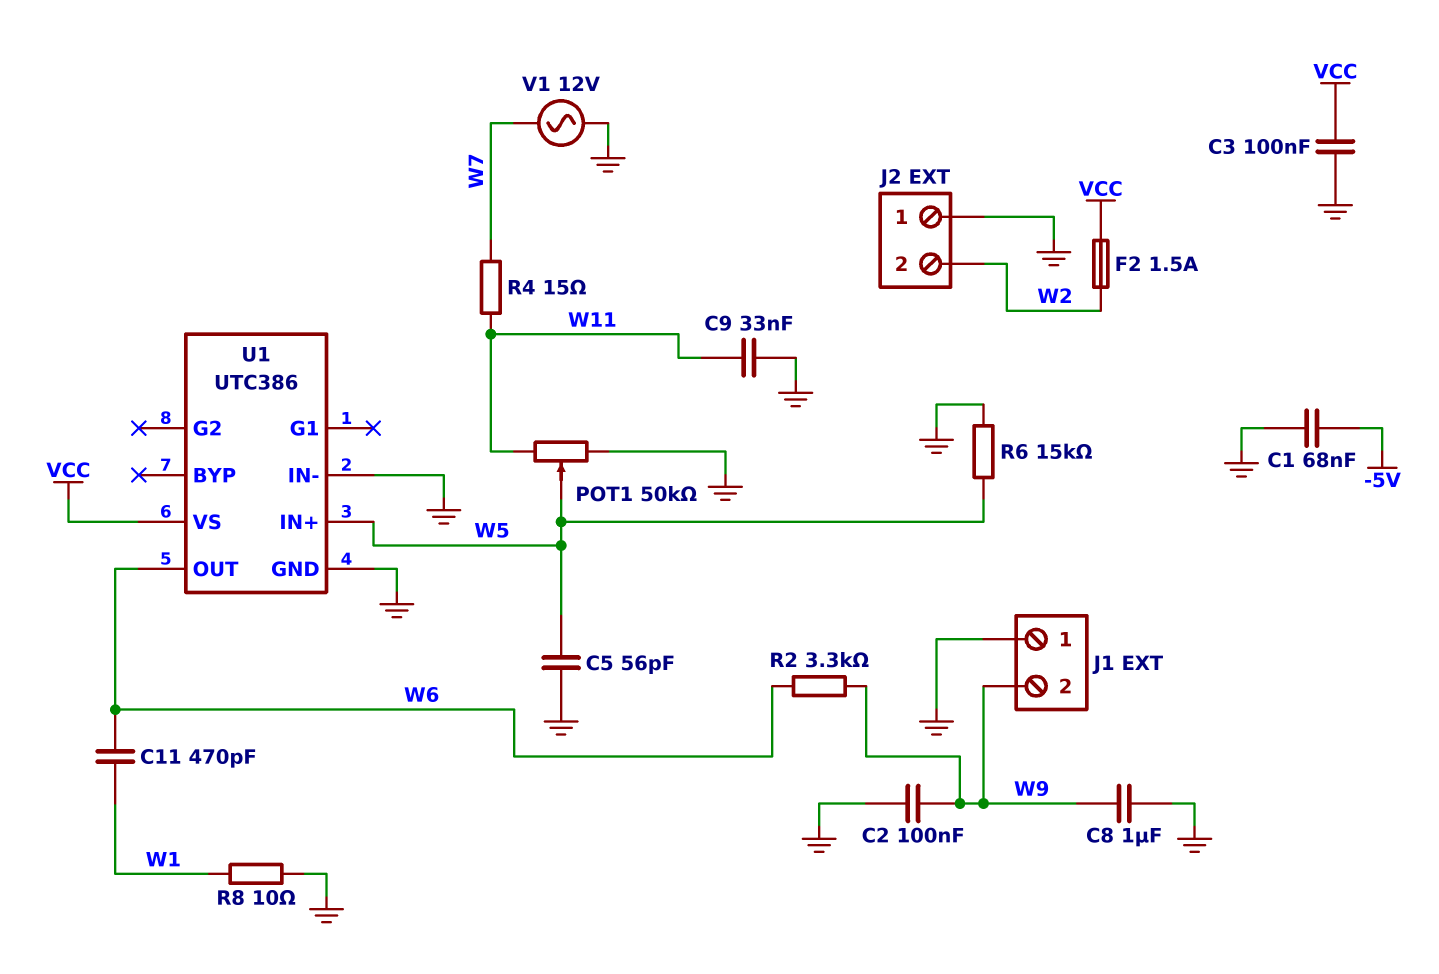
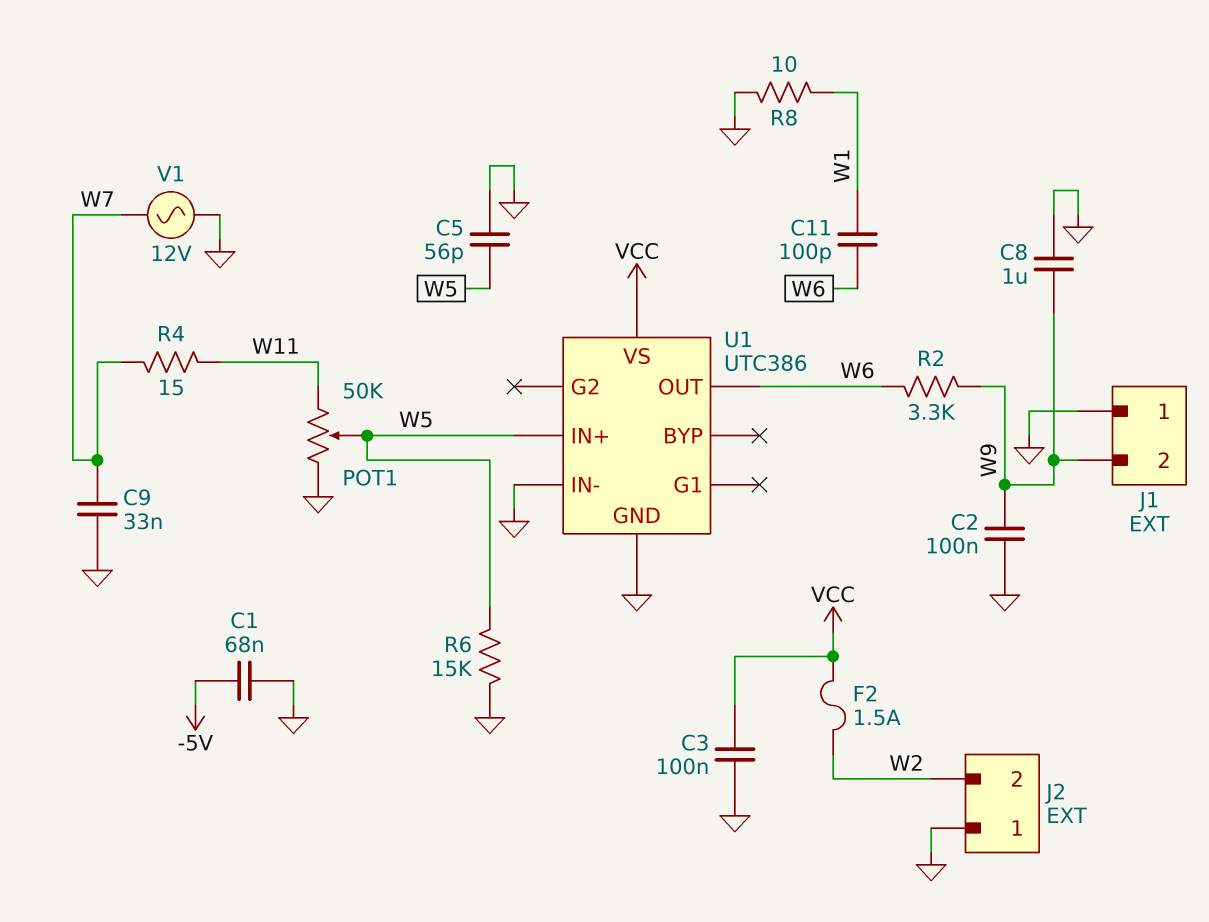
C9: 33nF (GND, W11) -> 33nF (GND, W7)
C11: 470pF (W1, W6) -> 100pF (W1, W6)

